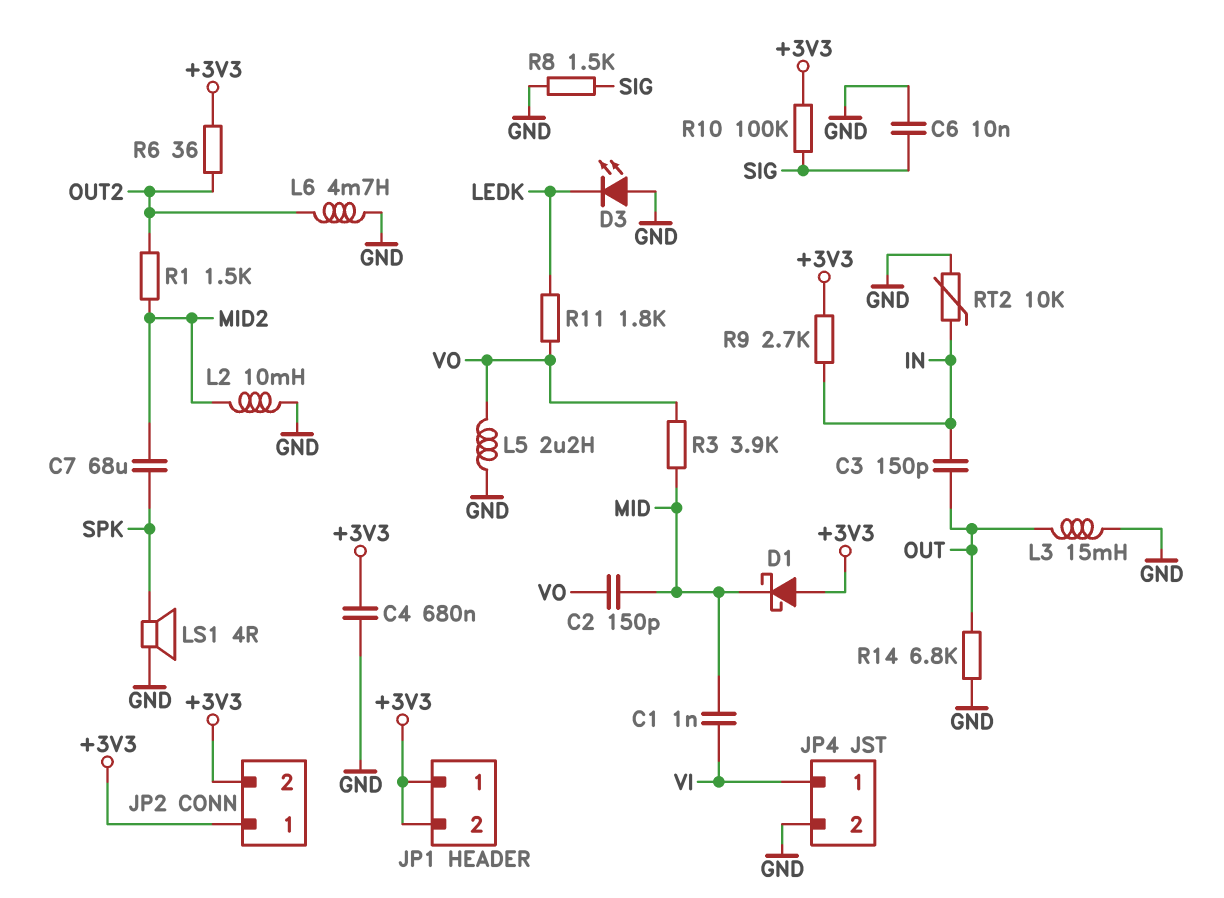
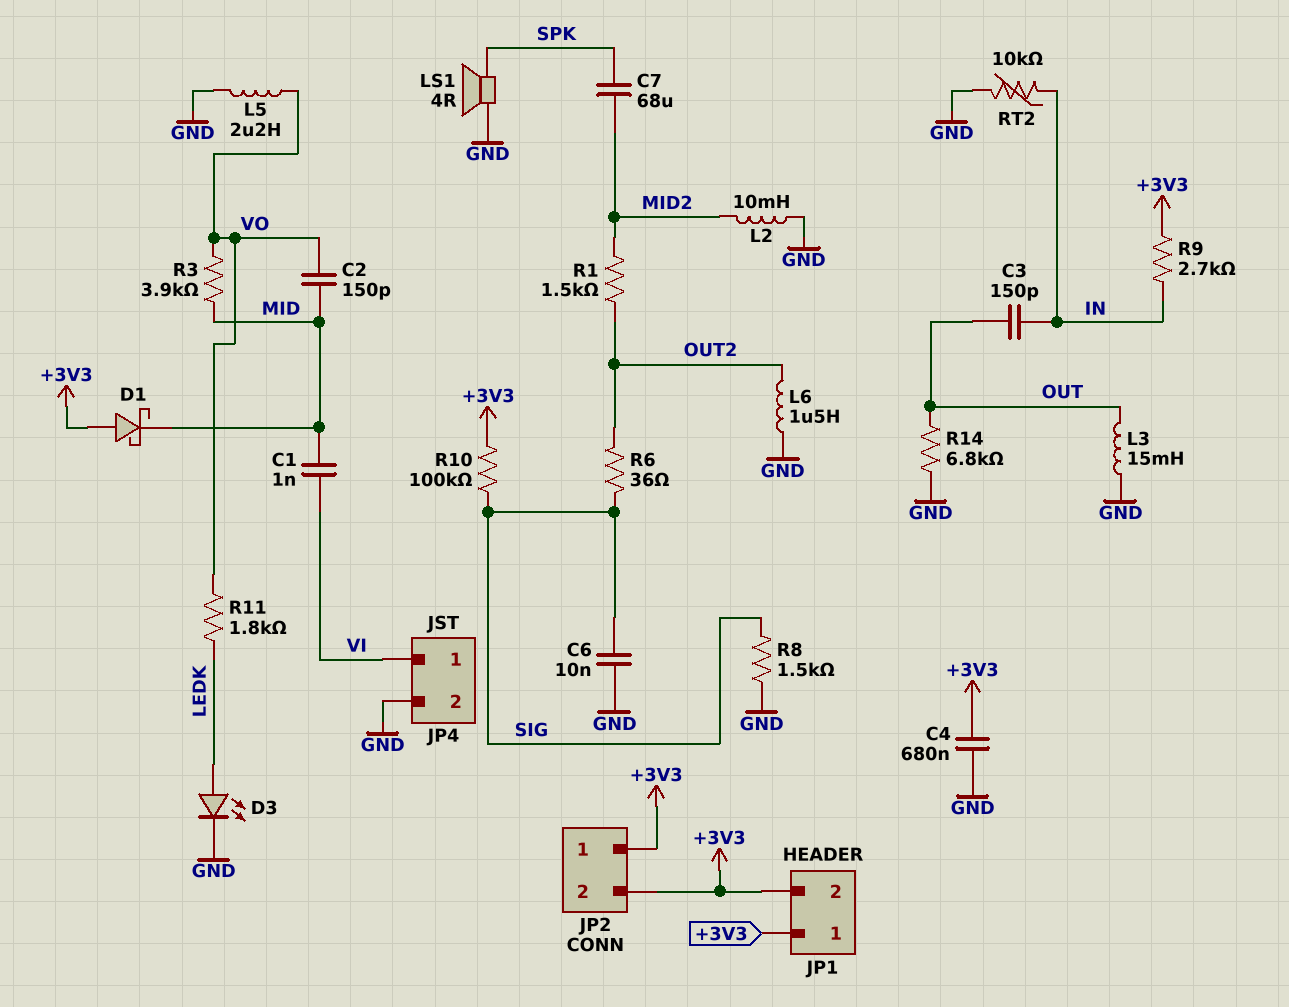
D3: LED (A GND, K LEDK) -> LED (A LEDK, K GND)
L6: 4.7mH (GND, OUT2) -> 1.5uH (GND, OUT2)
R6: 36 (+3V3, OUT2) -> 36 (OUT2, SIG)

